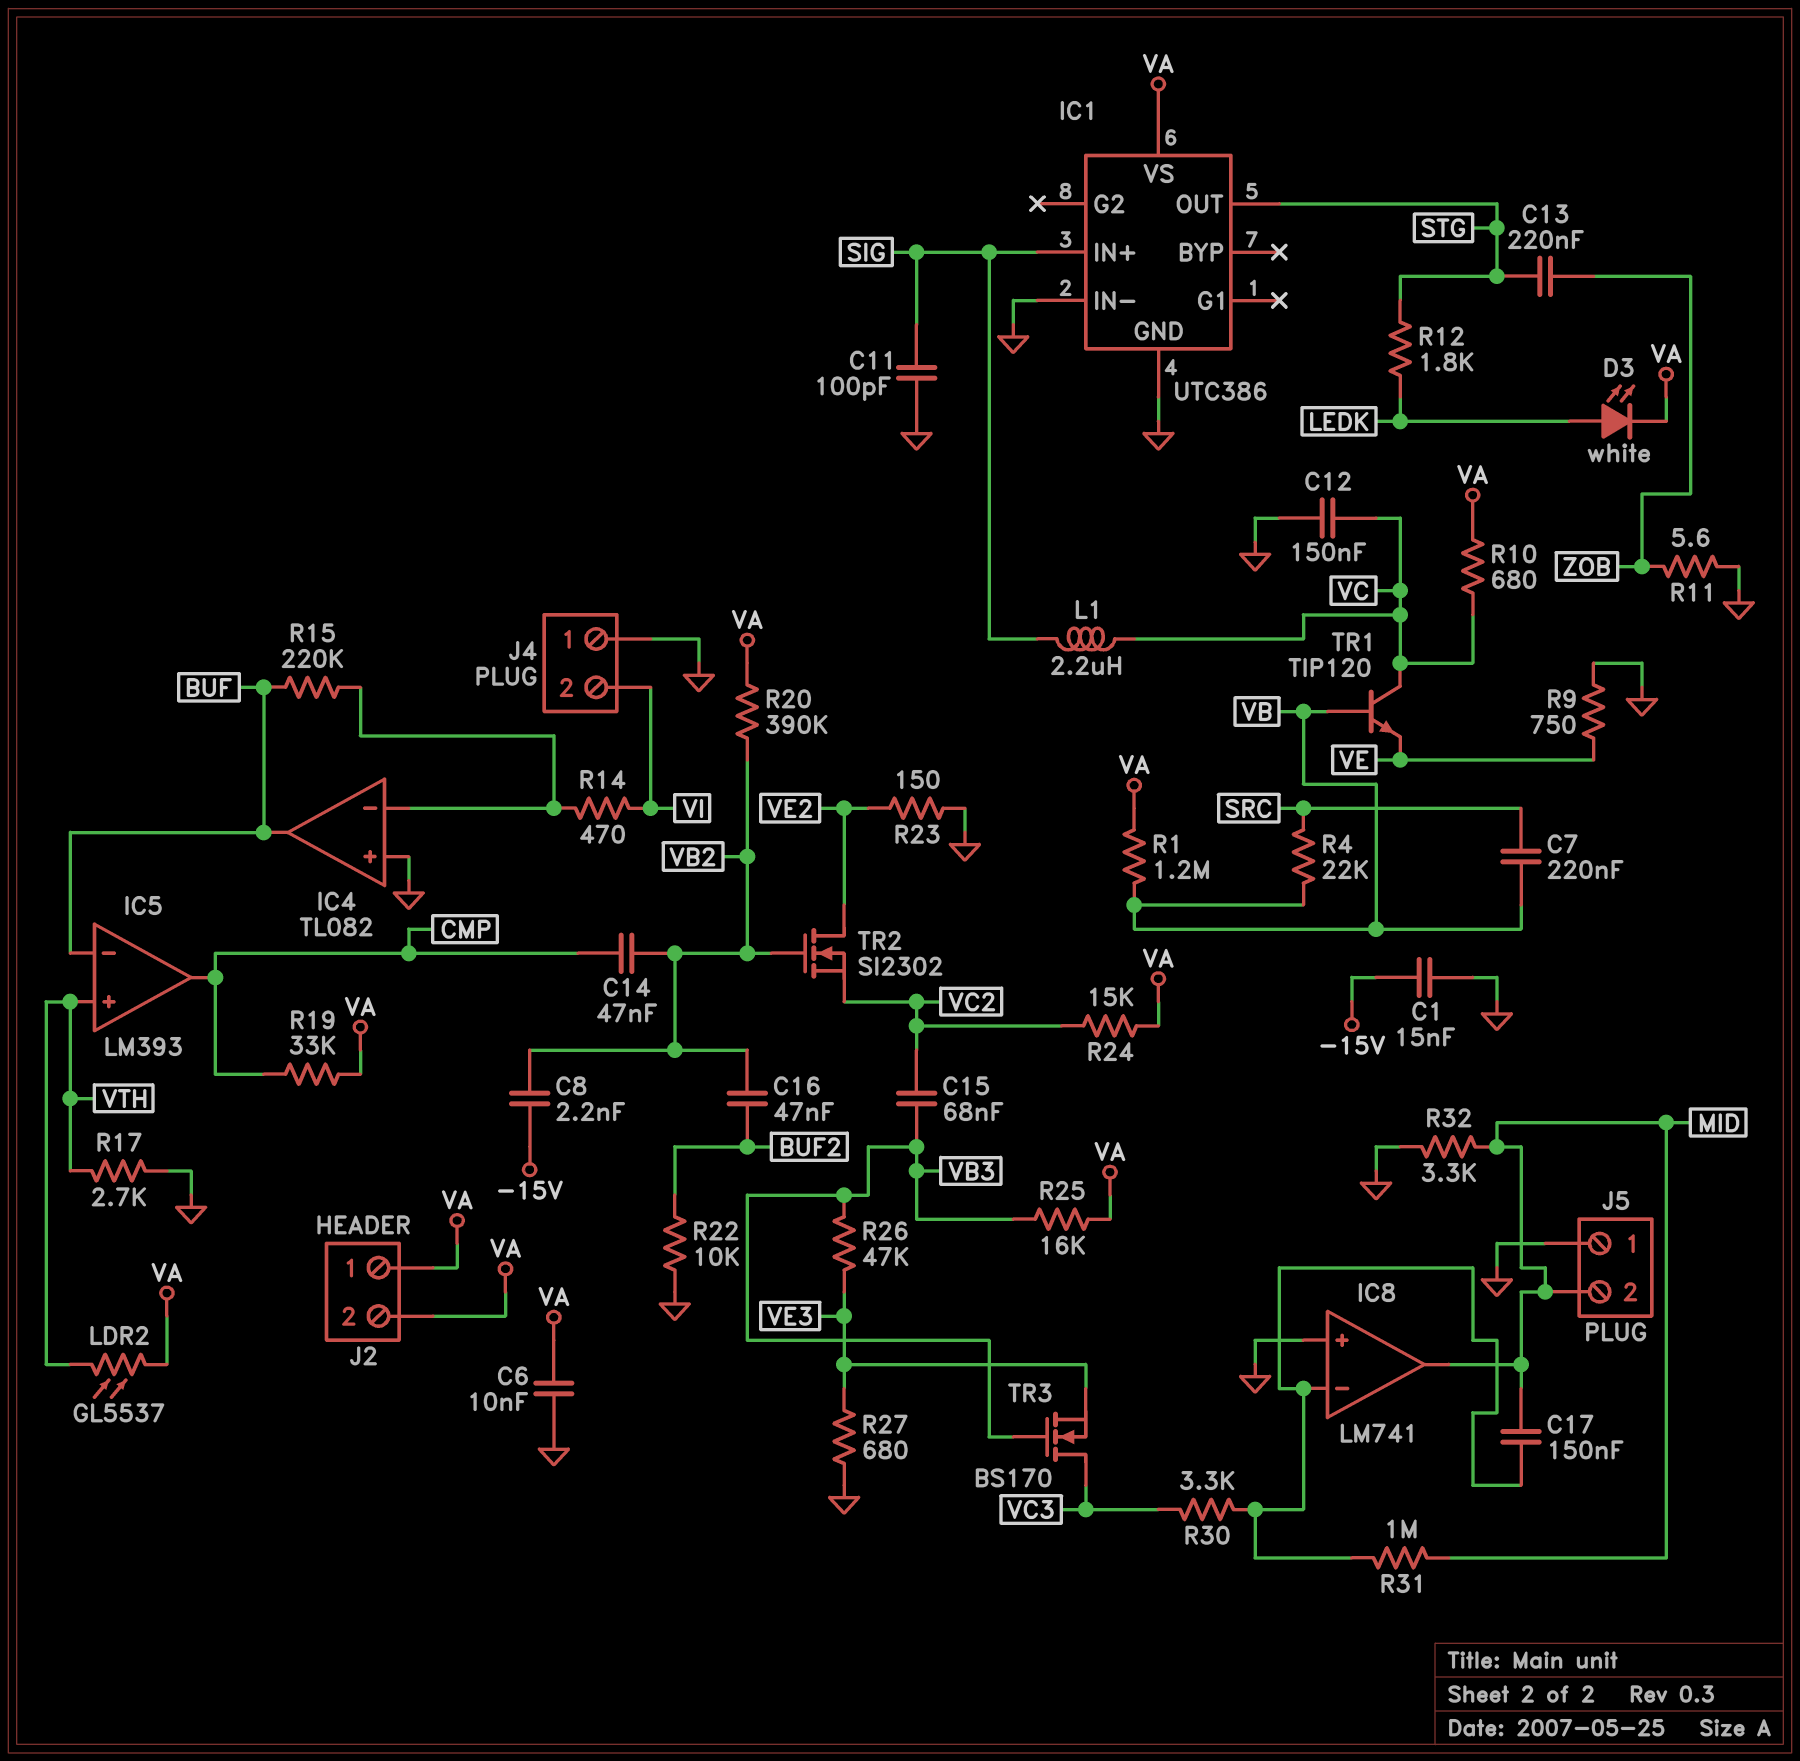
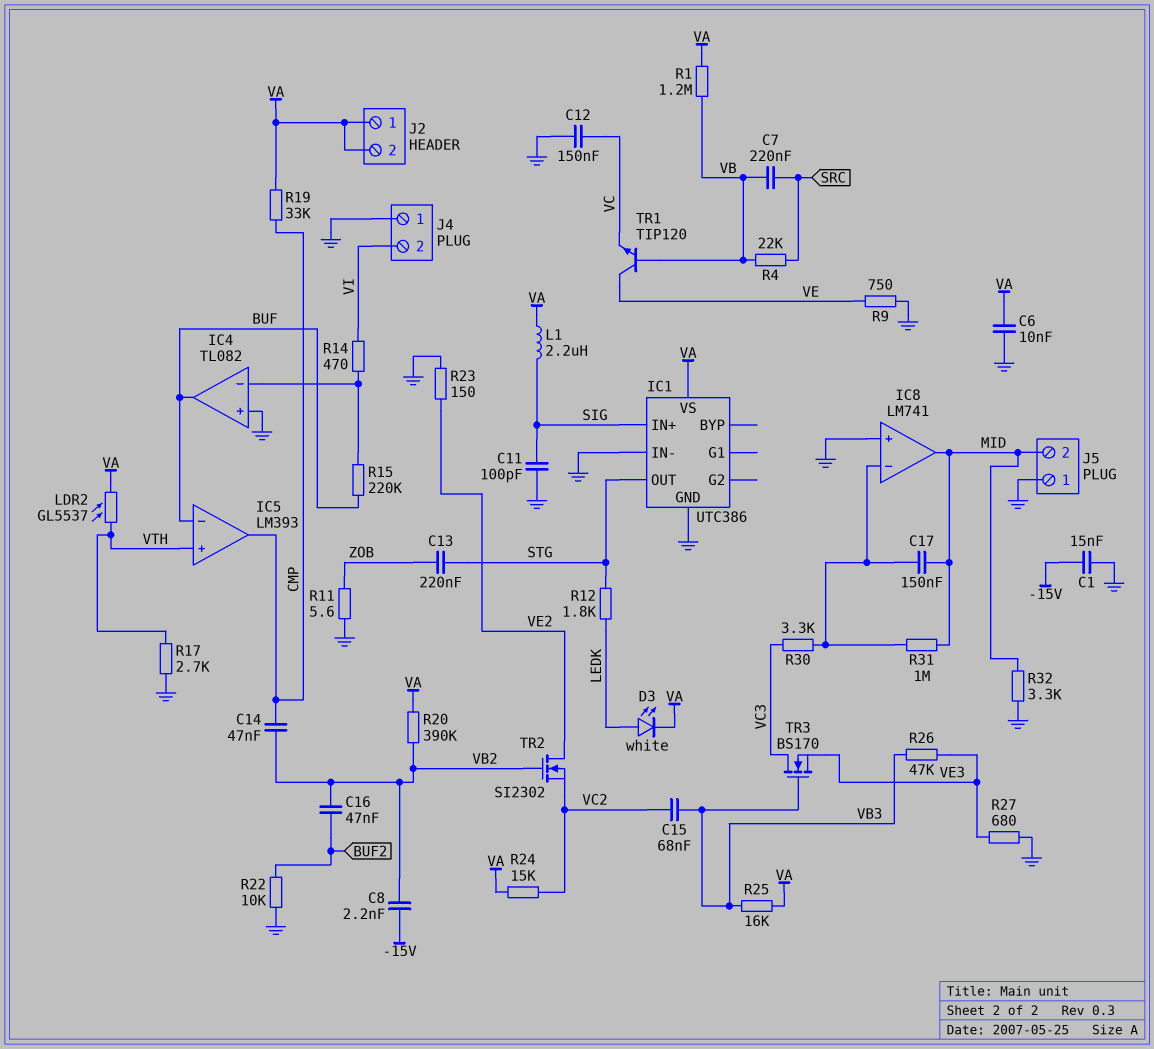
L1: 2.2uH (SIG, VC) -> 2.2uH (SIG, VA)
R10: 680 (VA, VC) -> none
TR1: NPN TIP120 (B VB, C VC, E VE) -> NPN TIP120 (B VB, C VE, E VC)

